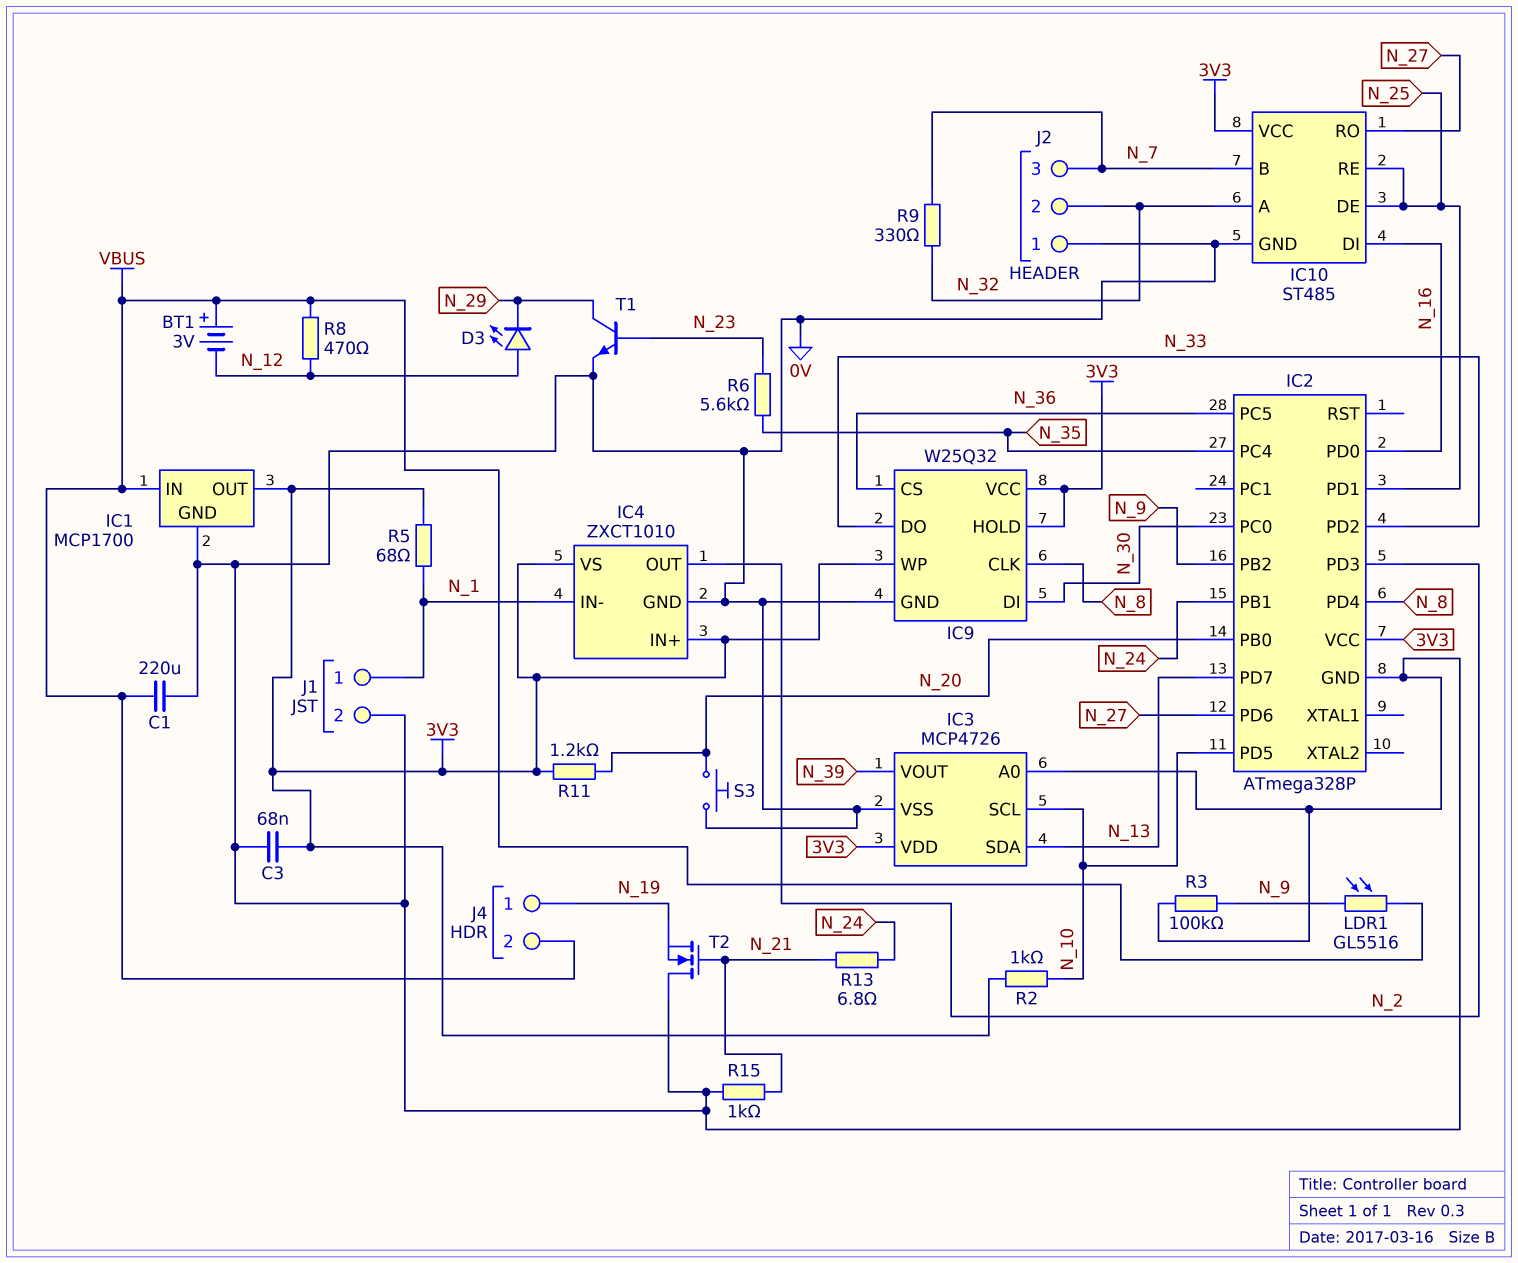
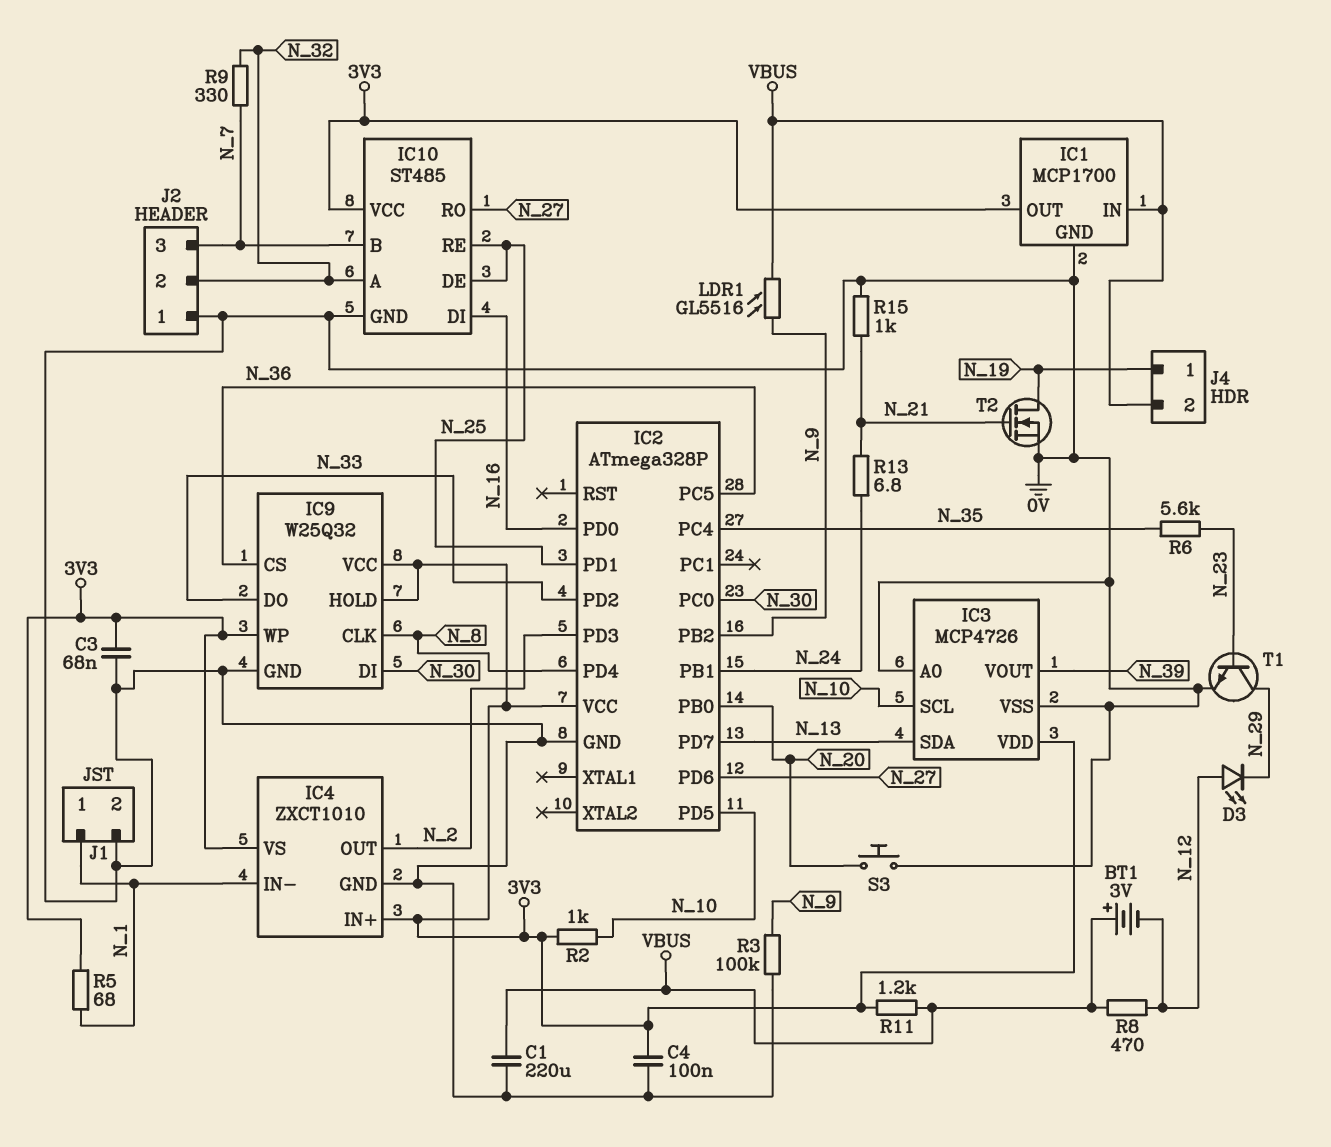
C4: none -> 100nF (0V, 3V3)
R11: 1.2k (3V3, N_20) -> 1.2k (3V3, VBUS)
T2: NMOS (G N_21, D 0V, S N_19) -> NMOS (G N_21, D N_19, S 0V)

